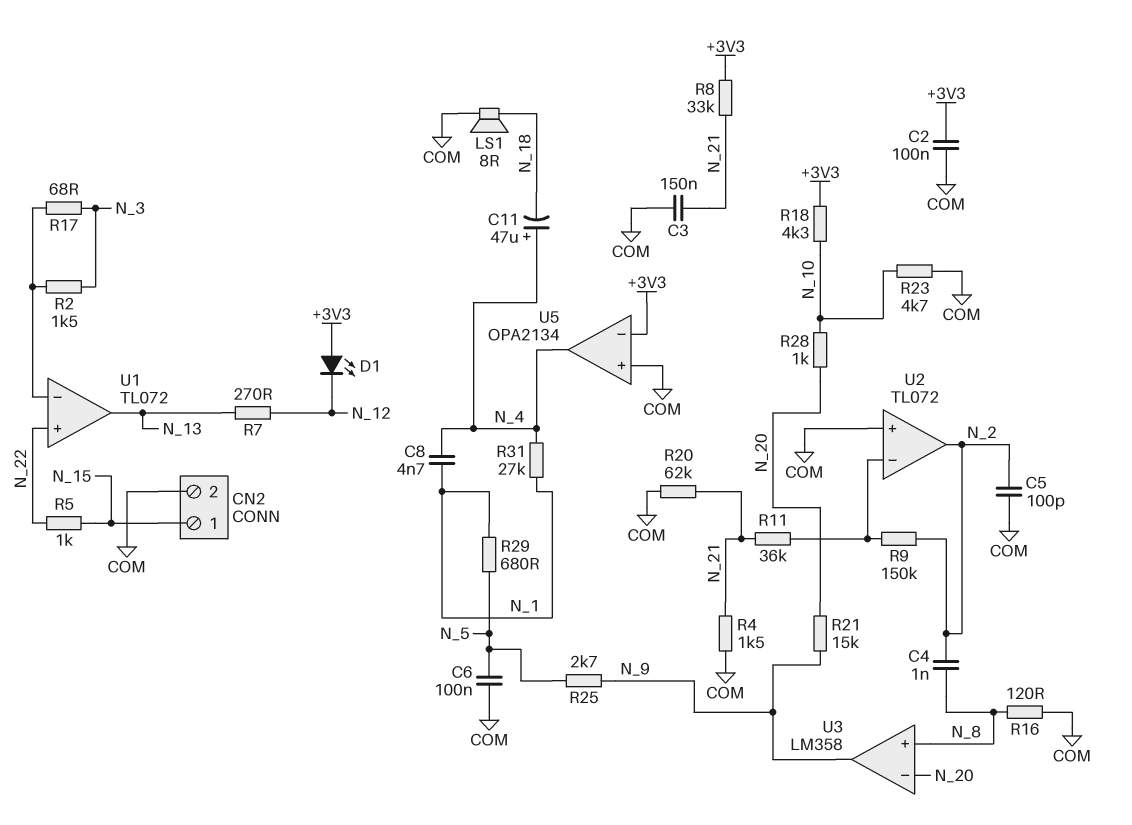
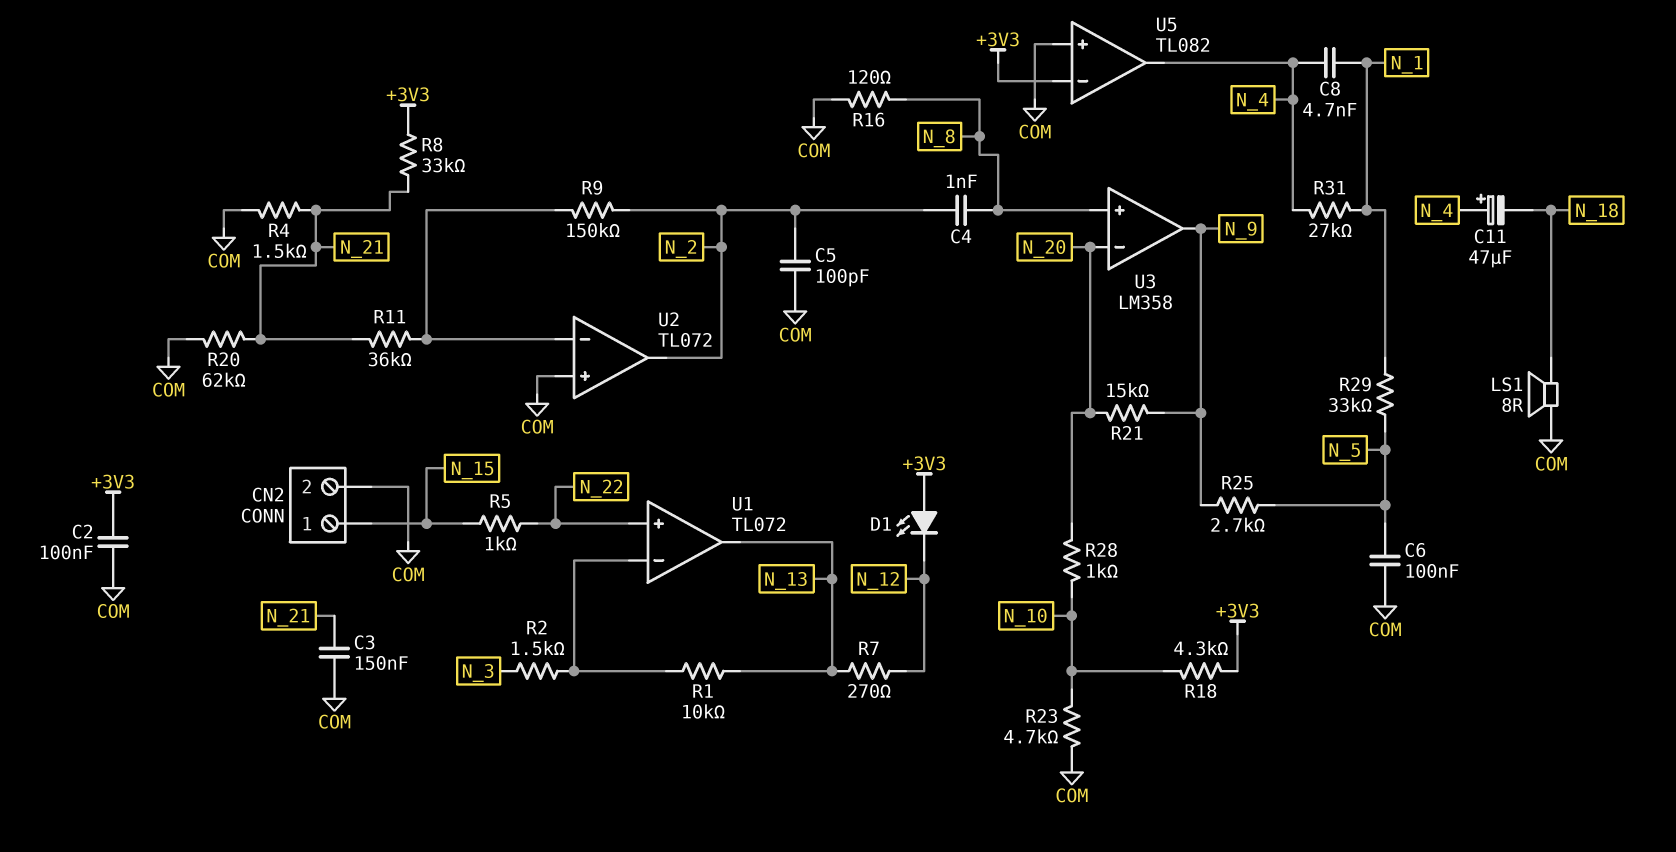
R1: none -> 10k (N_13, U1/in-)
R17: 68 (N_3, U1/in-) -> none
R29: 680 (N_1, N_5) -> 33k (N_1, N_5)
U5: OPA2134 -> TL082

